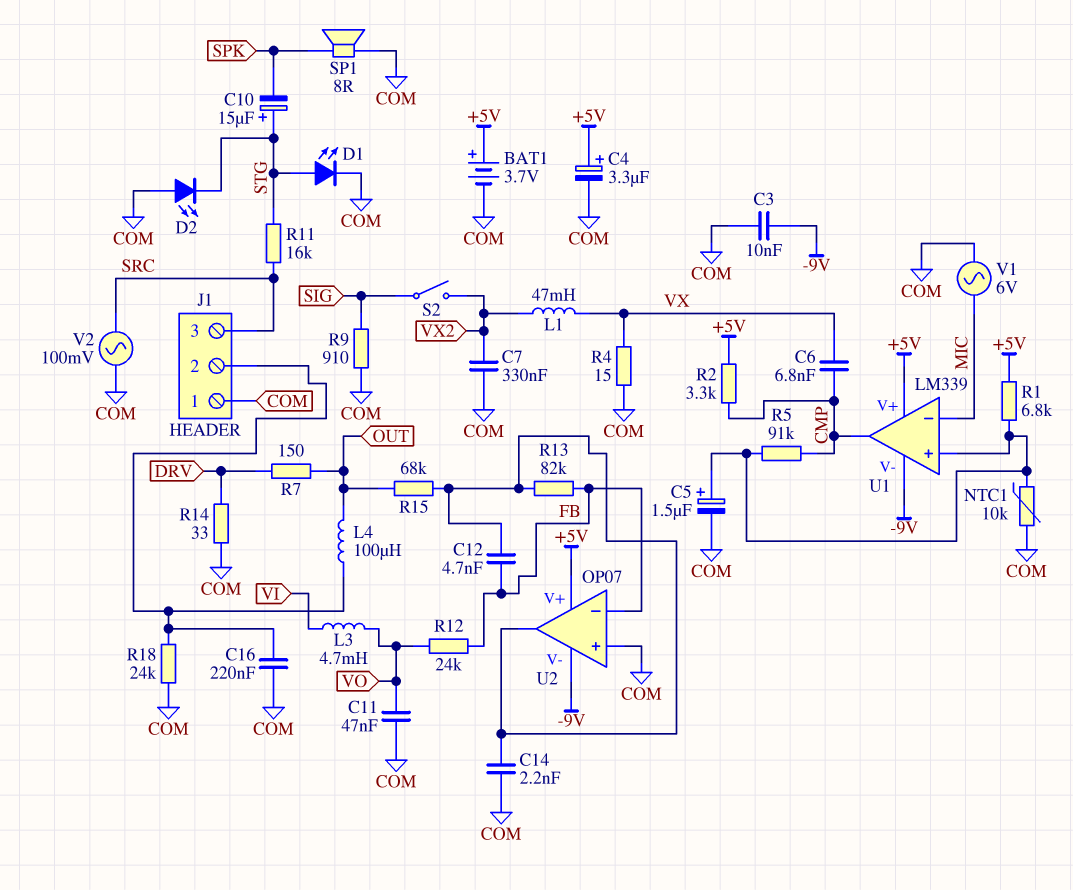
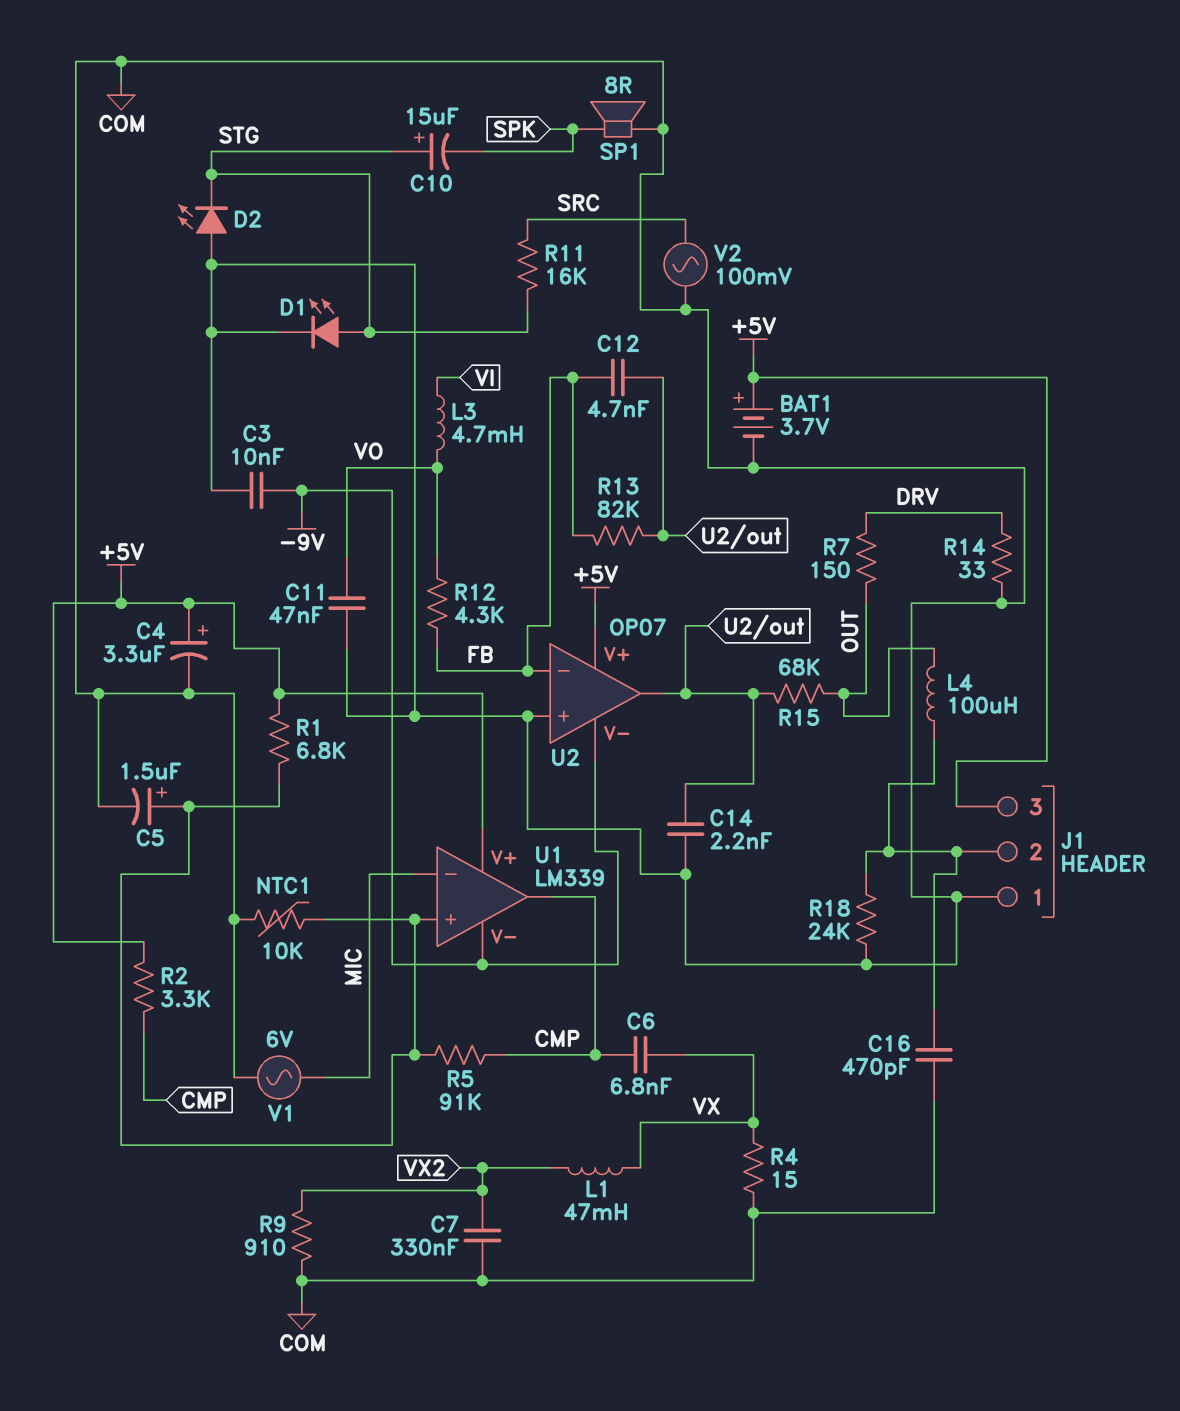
C16: 220nF (COM, J1/2) -> 470pF (COM, J1/2)
J1 pin 3: SRC -> +5V
R9: 910 (COM, SIG) -> 910 (COM, VX2)
R12: 24k (FB, VO) -> 4.3k (FB, VO)
S2: switch (SIG, VX2) -> none

